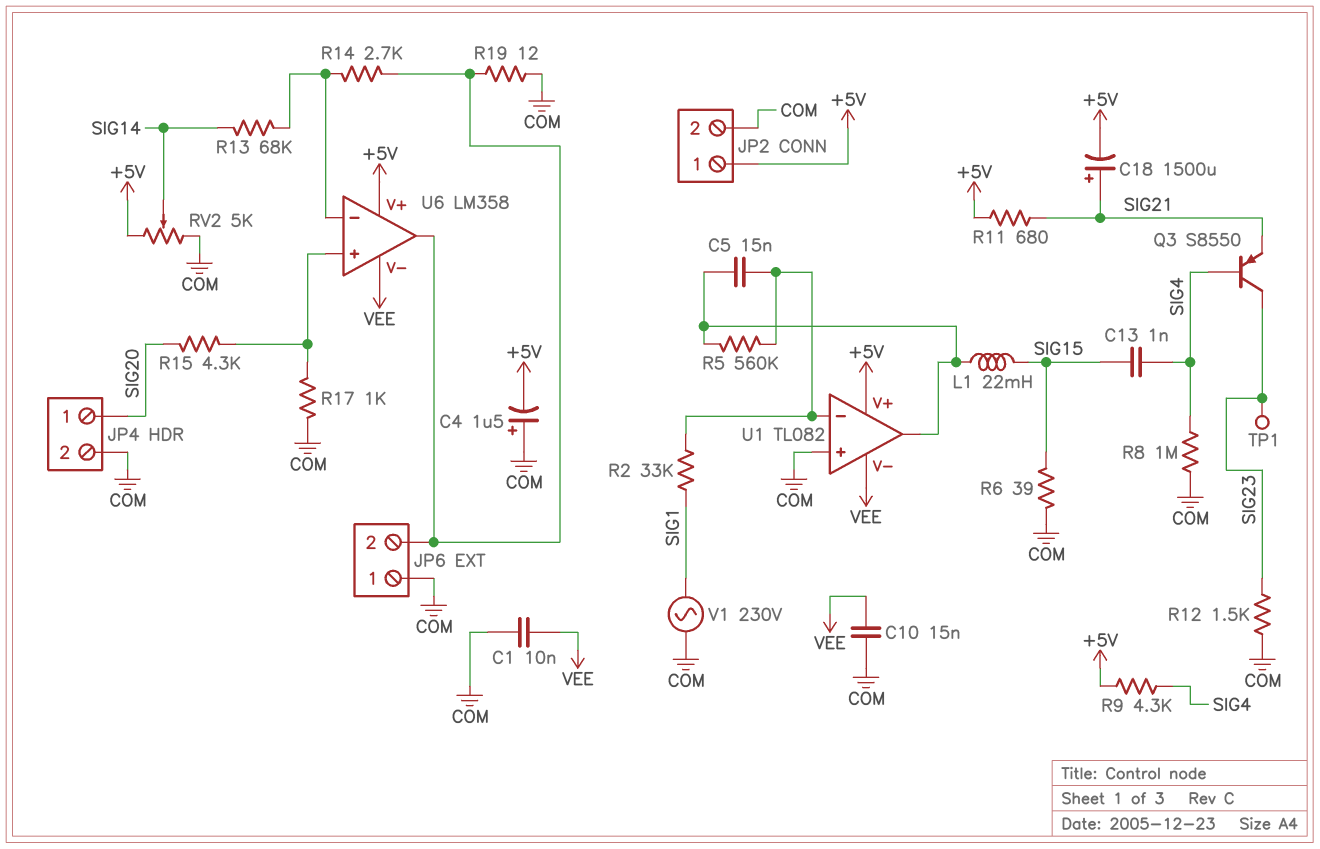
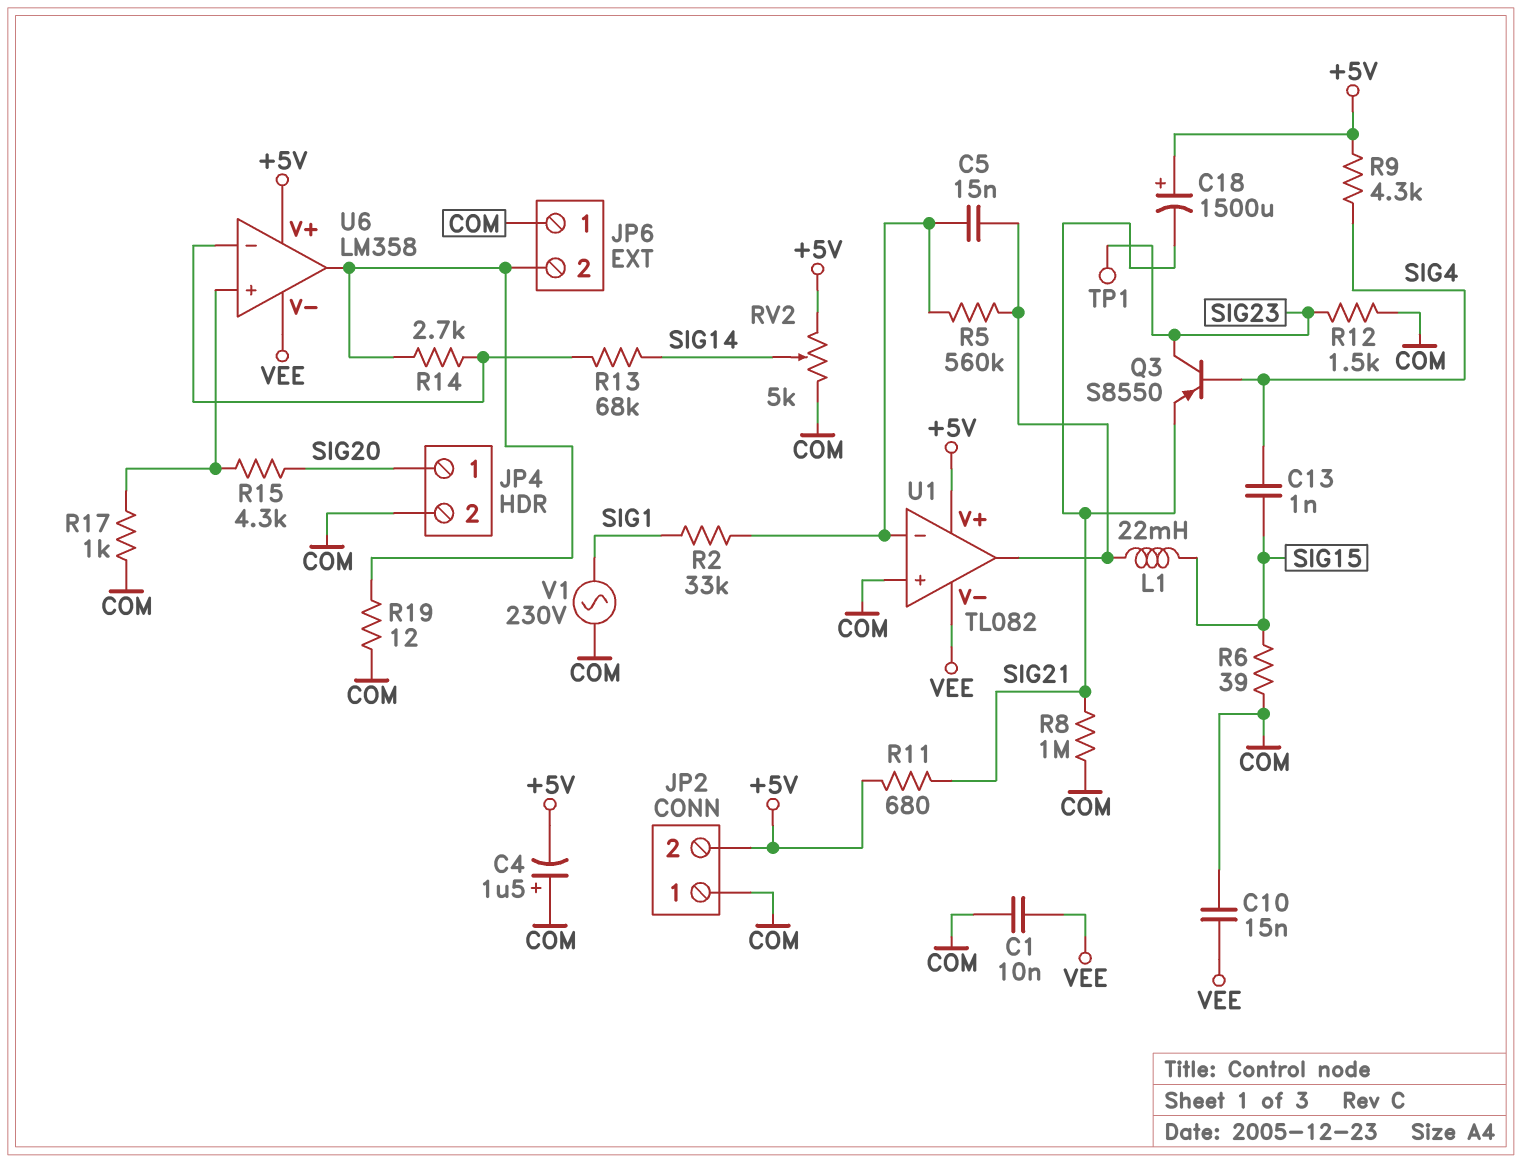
C18: 1500uF (plus SIG21, minus +5V) -> 1500uF (plus +5V, minus SIG21)
JP2 pin 1: +5V -> COM
JP2 pin 2: COM -> +5V
R8: 1M (COM, SIG4) -> 1M (COM, SIG21)

